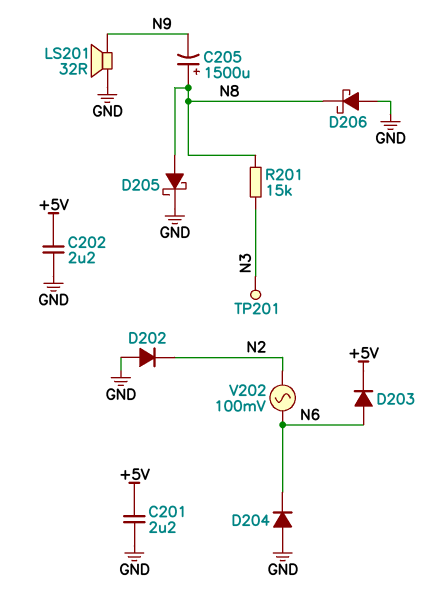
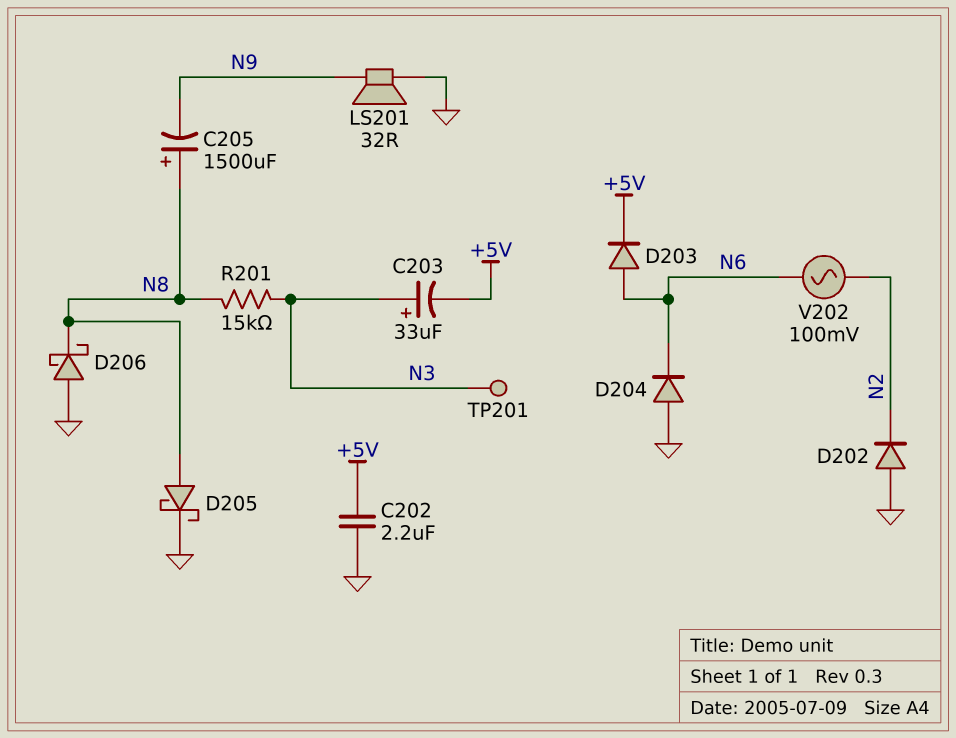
C201: 2.2uF (+5V, GND) -> none
C203: none -> 33uF (plus N3, minus +5V)

